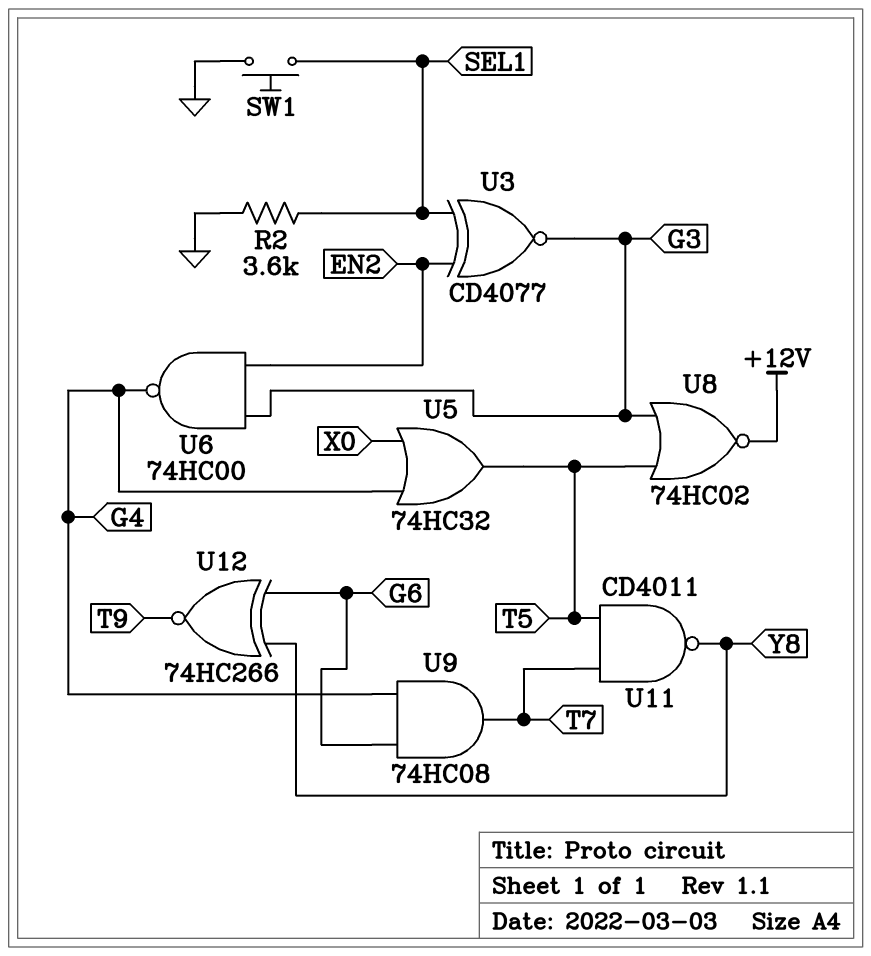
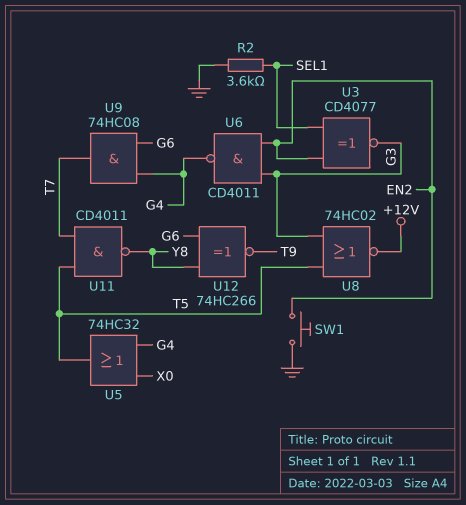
SW1: button (GND, SEL1) -> button (EN2, GND)
U6: NAND 74HC00 (in EN2, in G3, out G4) -> NAND CD4011 (in EN2, in G3, out G4)

